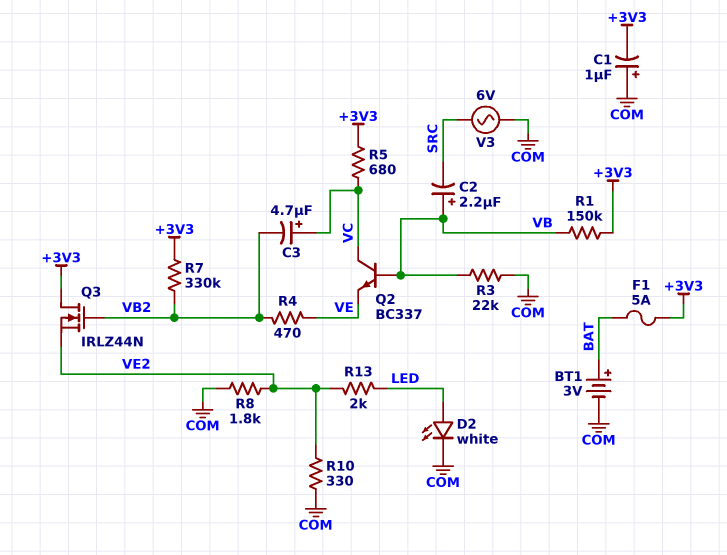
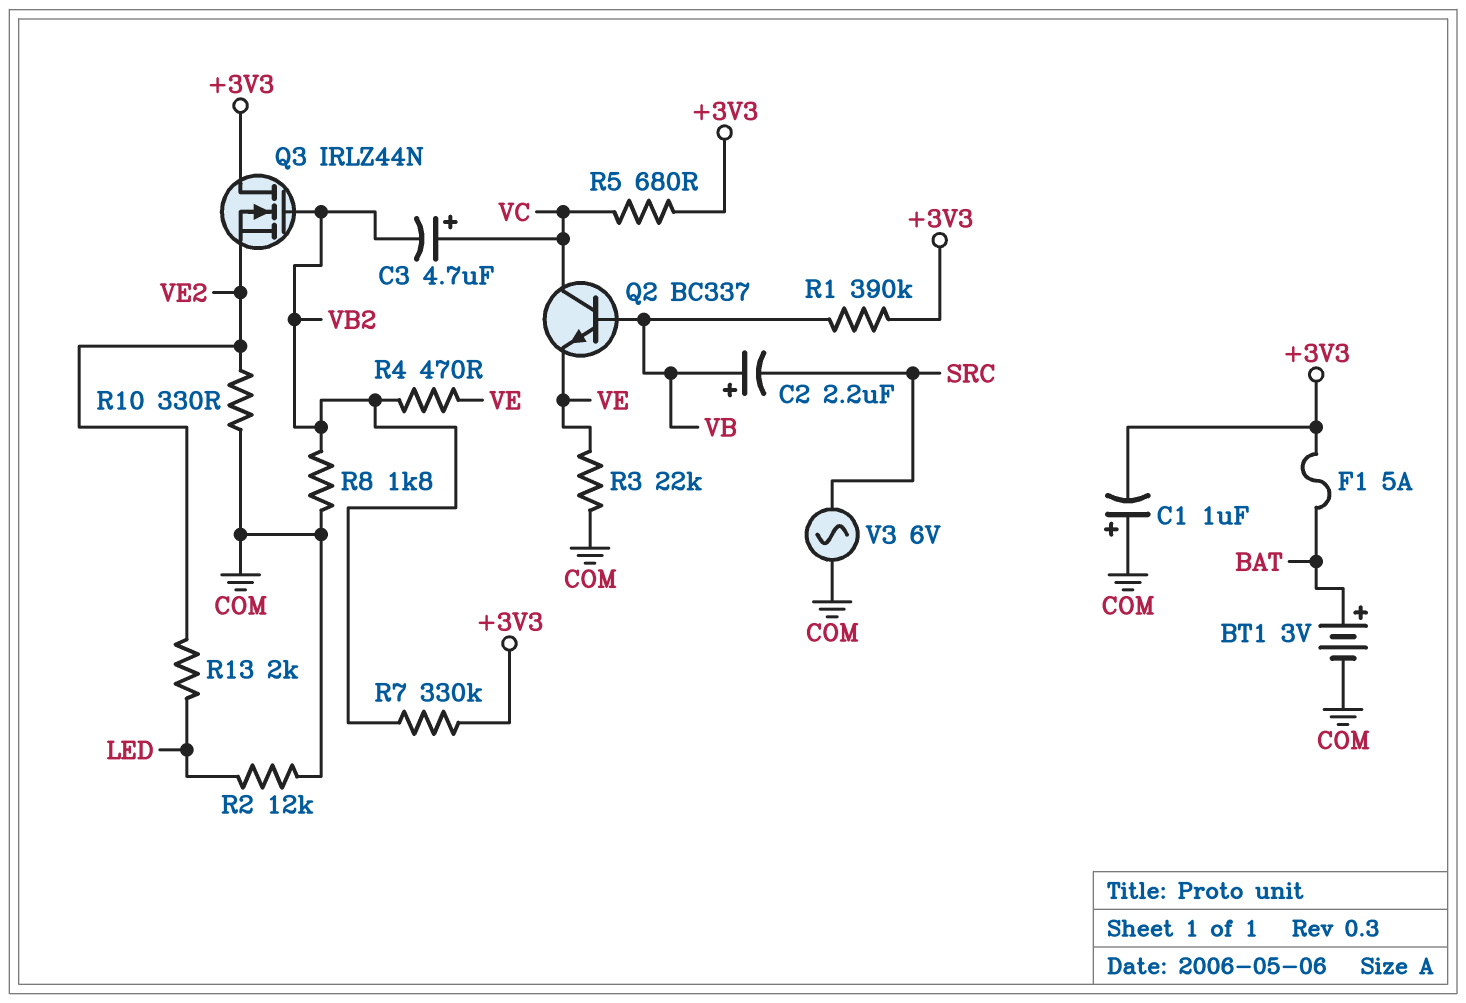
D2: LED white (A LED, K COM) -> none
R1: 150k (+3V3, VB) -> 390k (+3V3, VB)
R2: none -> 12k (COM, LED)
R3: 22k (COM, VB) -> 22k (COM, VE)
R8: 1.8k (COM, VE2) -> 1.8k (COM, VB2)

